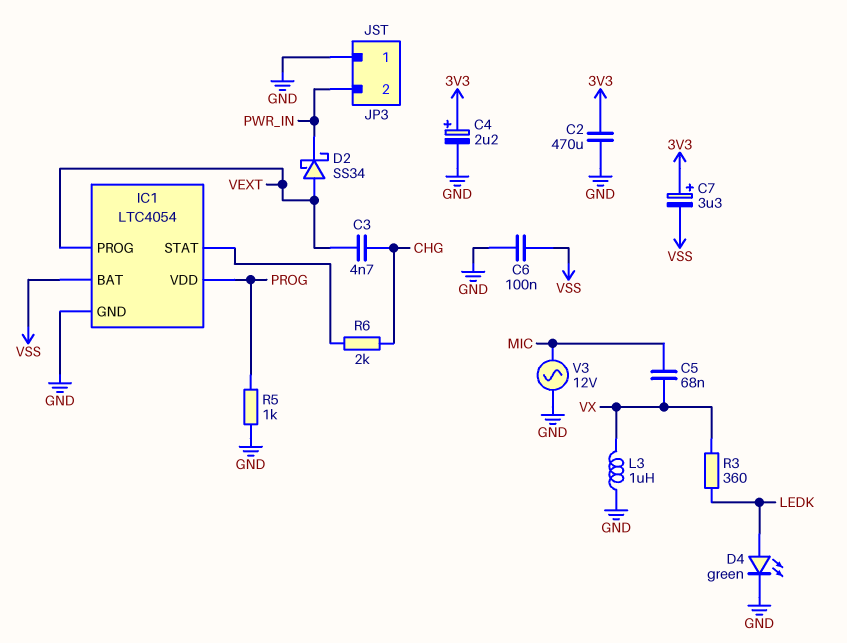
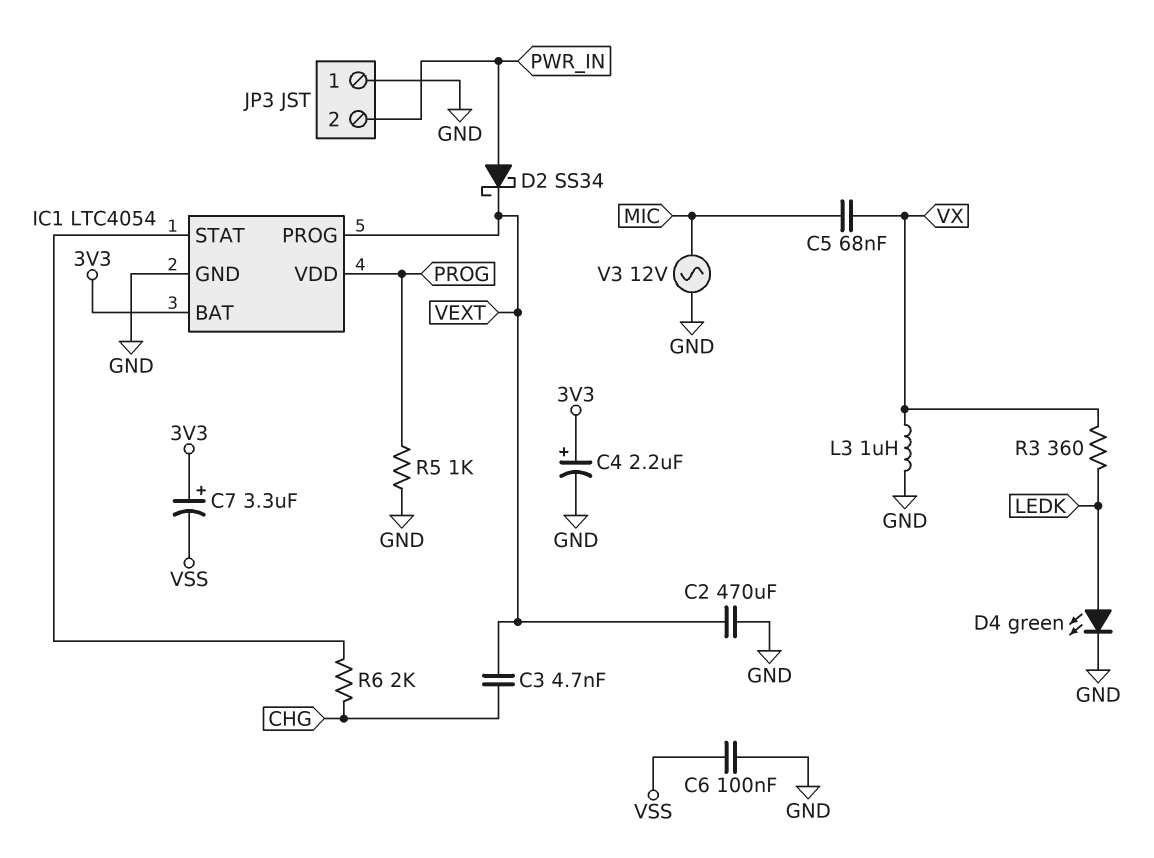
C2: 470uF (3V3, GND) -> 470uF (GND, VEXT)
D2: schottky SS34 (A VEXT, K PWR_IN) -> schottky SS34 (A PWR_IN, K VEXT)
IC1 pin BAT: VSS -> 3V3

